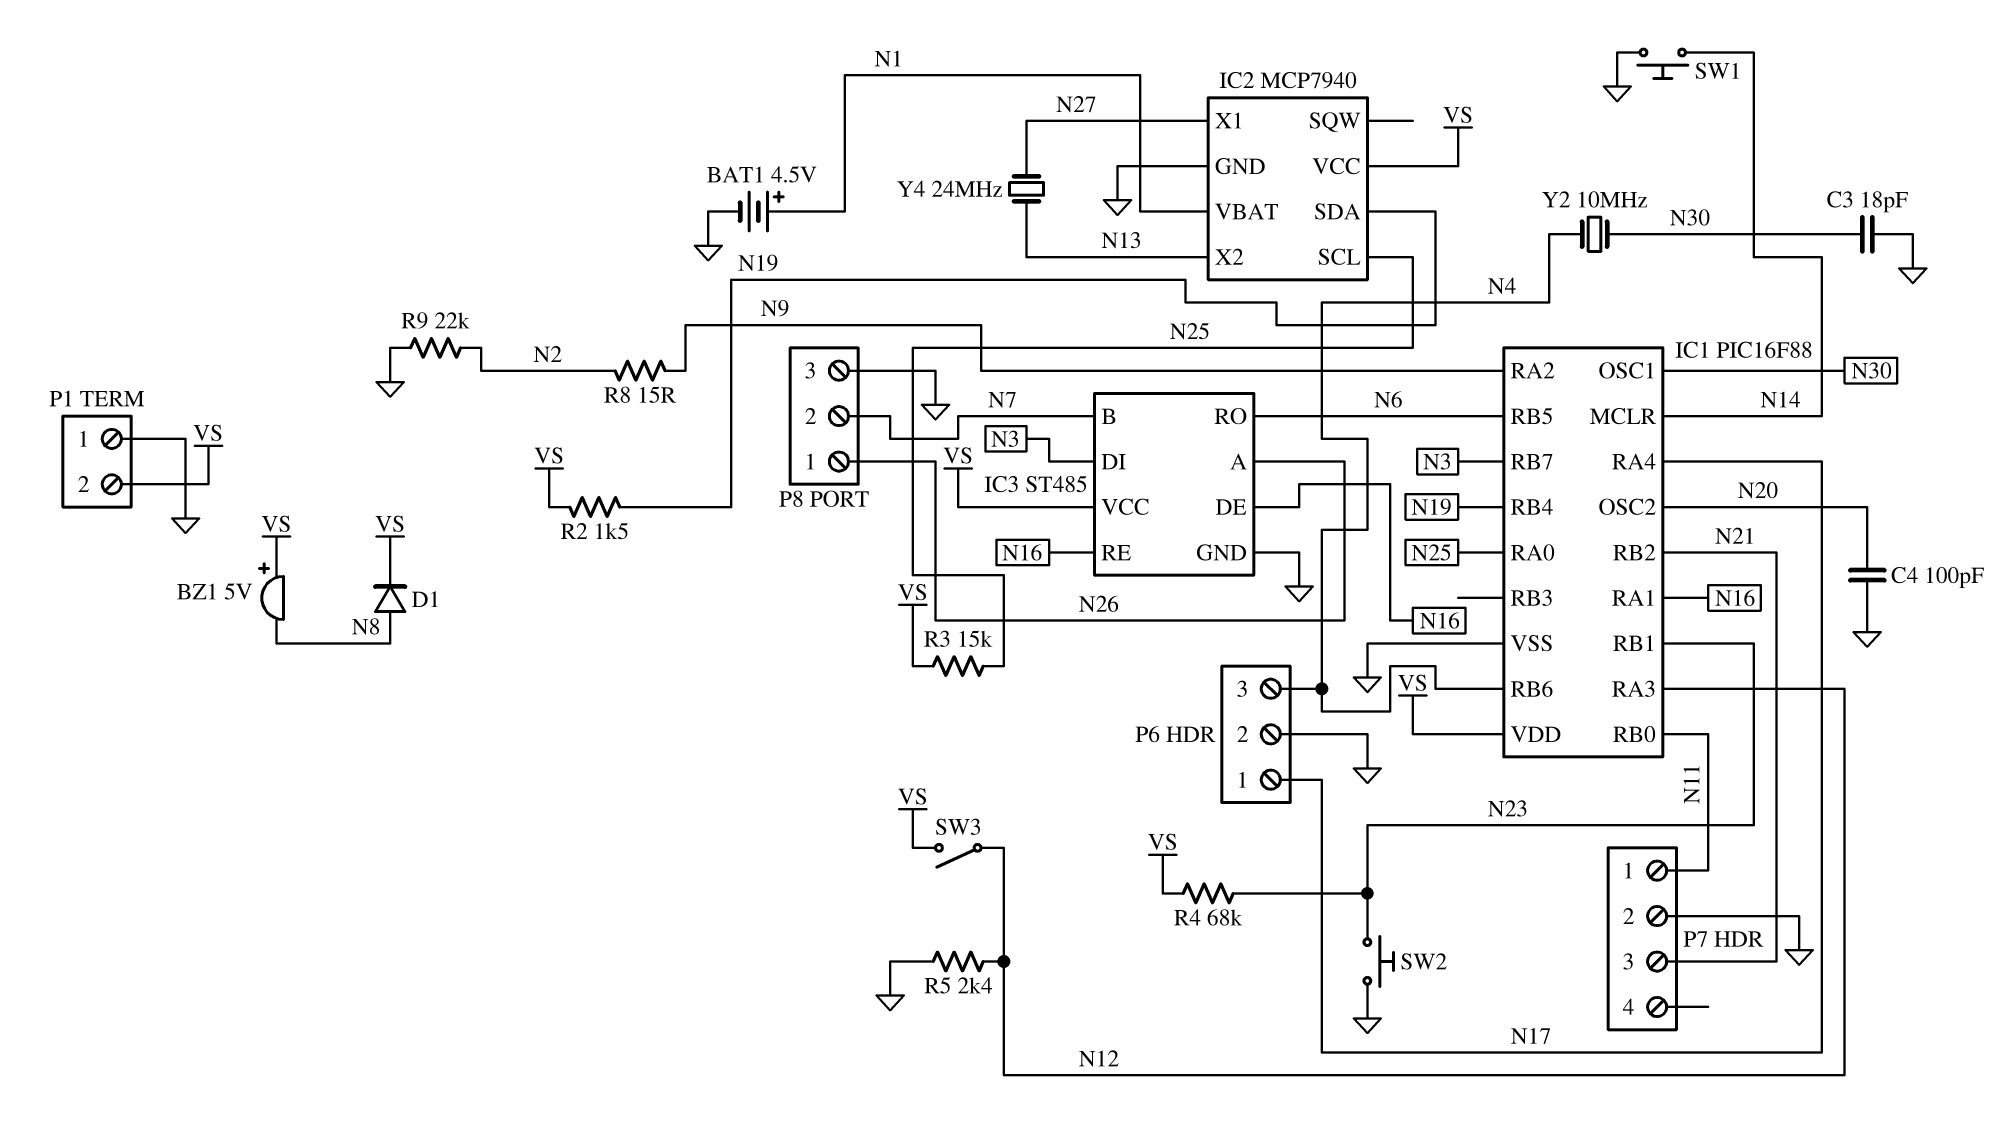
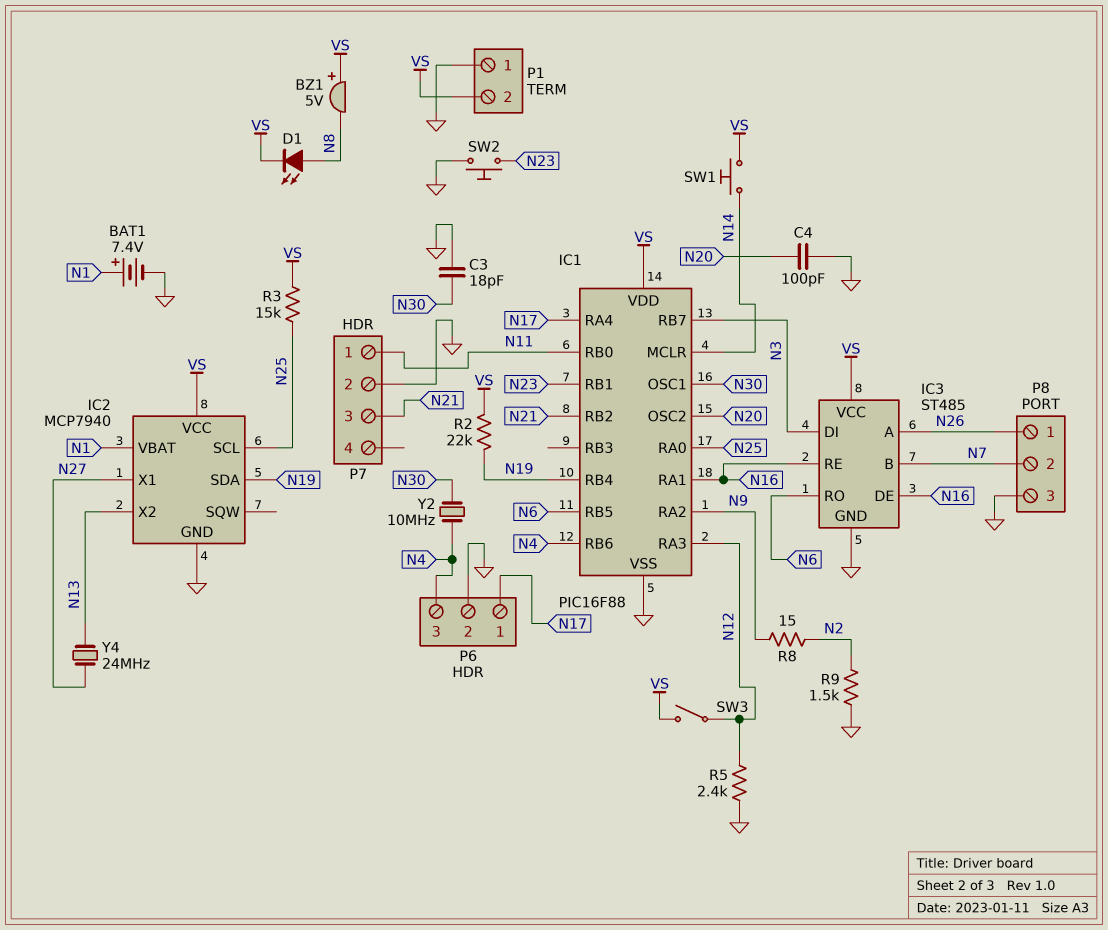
BAT1: 4.5V (plus N1, minus GND) -> 7.4V (plus N1, minus GND)
D1: diode (A N8, K VS) -> LED (A N8, K VS)
R2: 1.5k (N19, VS) -> 22k (N19, VS)
R4: 68k (N23, VS) -> none
R9: 22k (GND, N2) -> 1.5k (GND, N2)
SW1: button (GND, N14) -> button (N14, VS)

